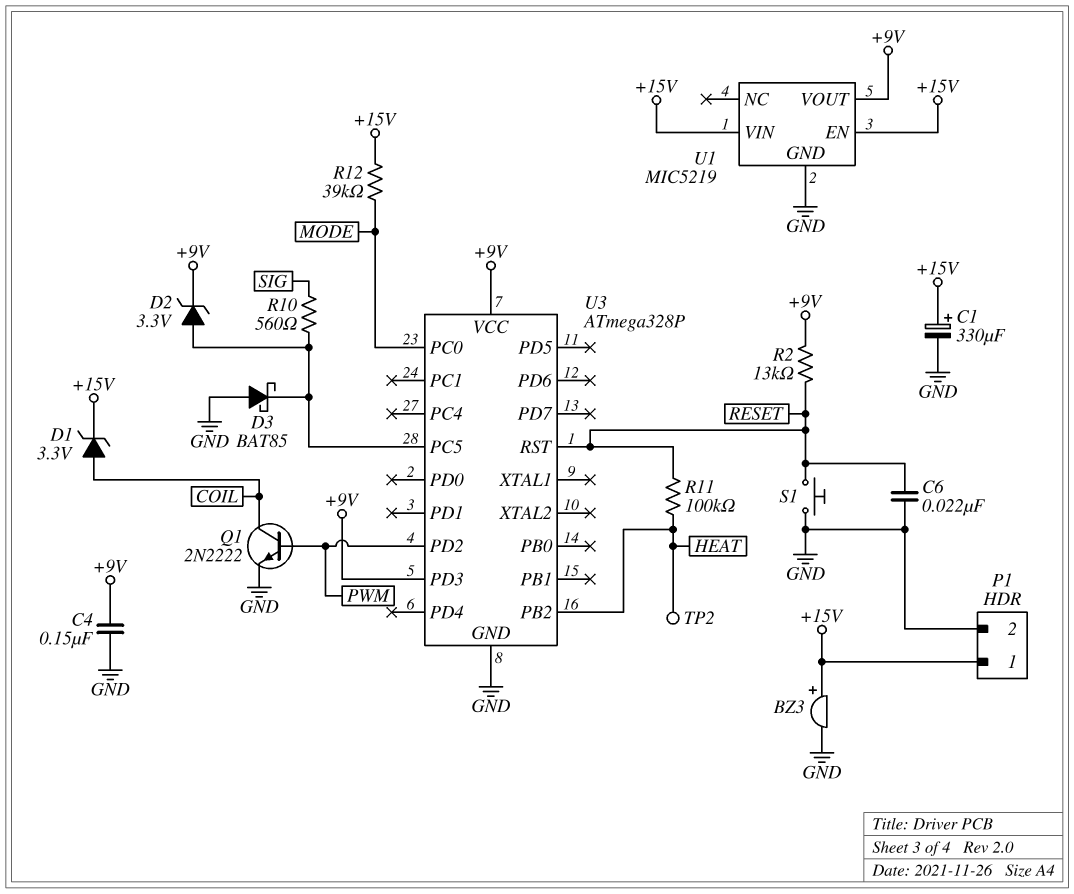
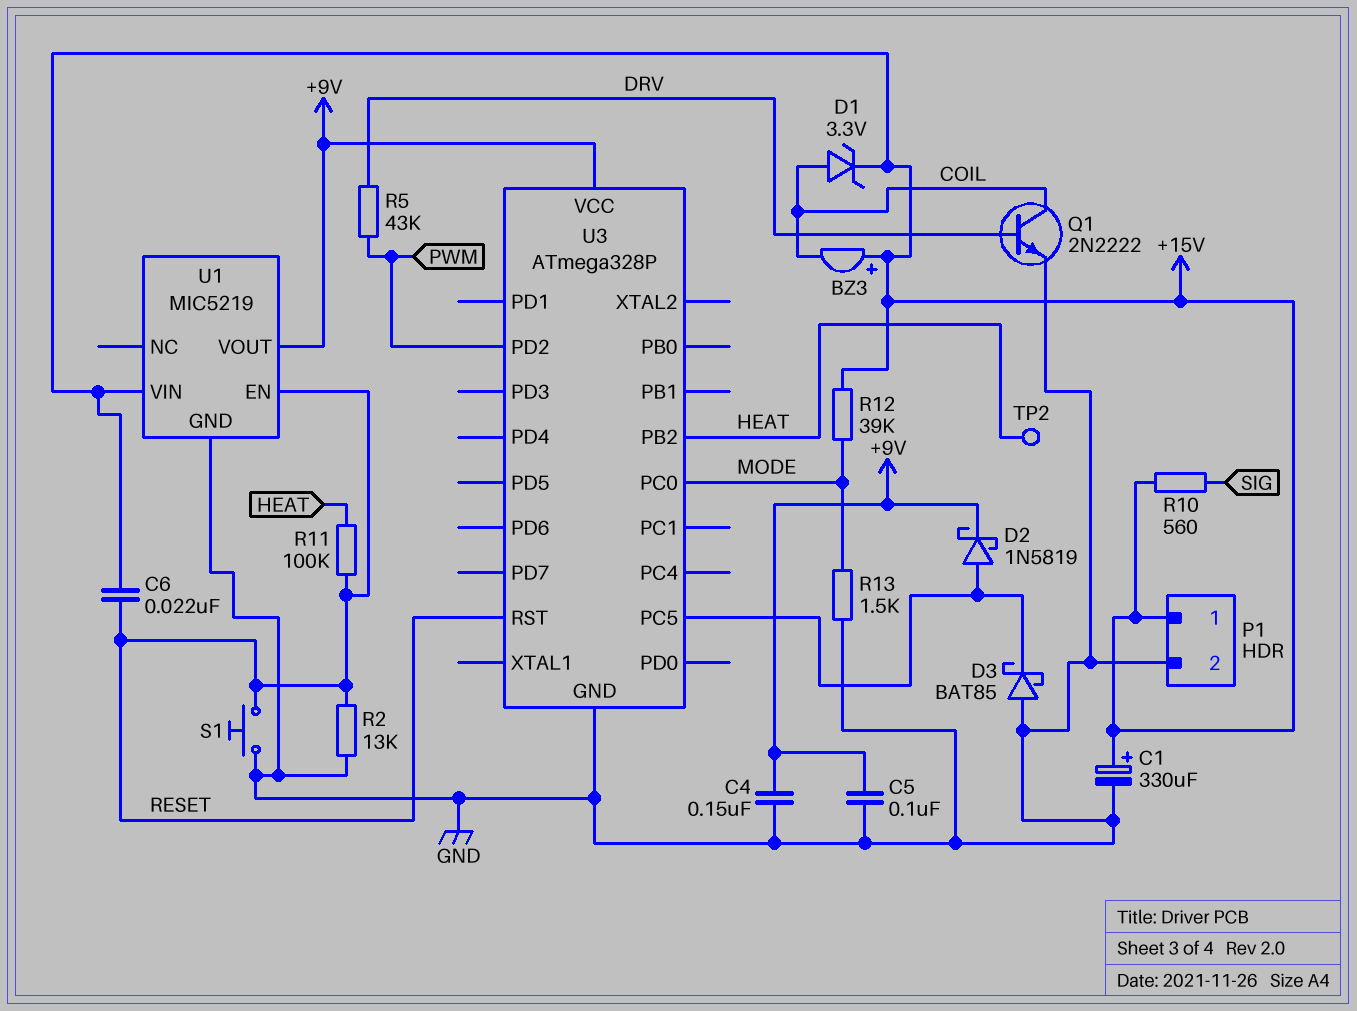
BZ3: buzzer (plus +15V, minus GND) -> buzzer (plus +15V, minus COIL)
C5: none -> 100nF (+9V, GND)
C6: 22nF (GND, RESET) -> 22nF (+15V, RESET)
D2: zener 3.3V (A U3/PC5, K +9V) -> schottky 1N5819 (A U3/PC5, K +9V)
Q1: NPN 2N2222 (B PWM, C COIL, E GND) -> NPN 2N2222 (B DRV, C COIL, E GND)
R2: 13k (+9V, RESET) -> 13k (GND, RESET)
R5: none -> 43k (DRV, PWM)
R10: 560 (SIG, U3/PC5) -> 560 (+15V, SIG)
R13: none -> 1.5k (GND, MODE)
U1 pin EN: +15V -> RESET
U3 pin PD3: +9V -> none

